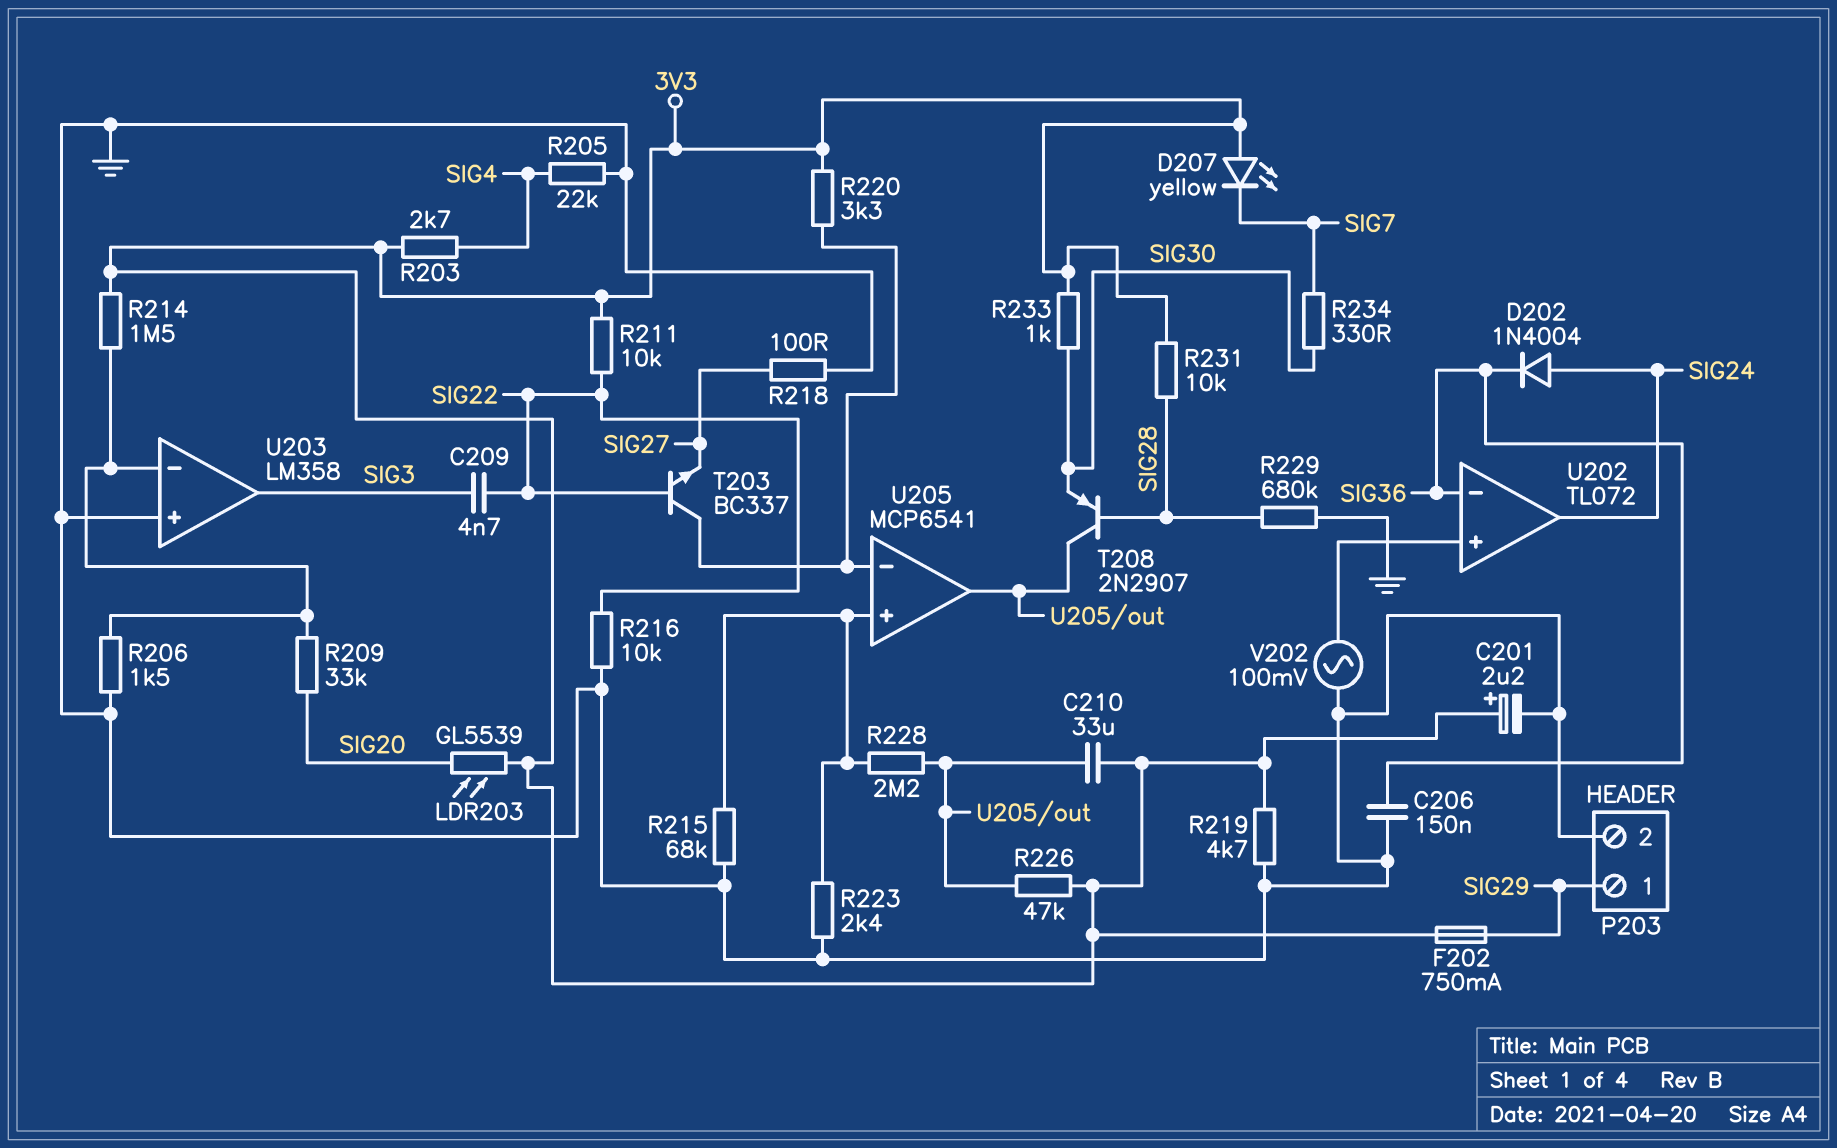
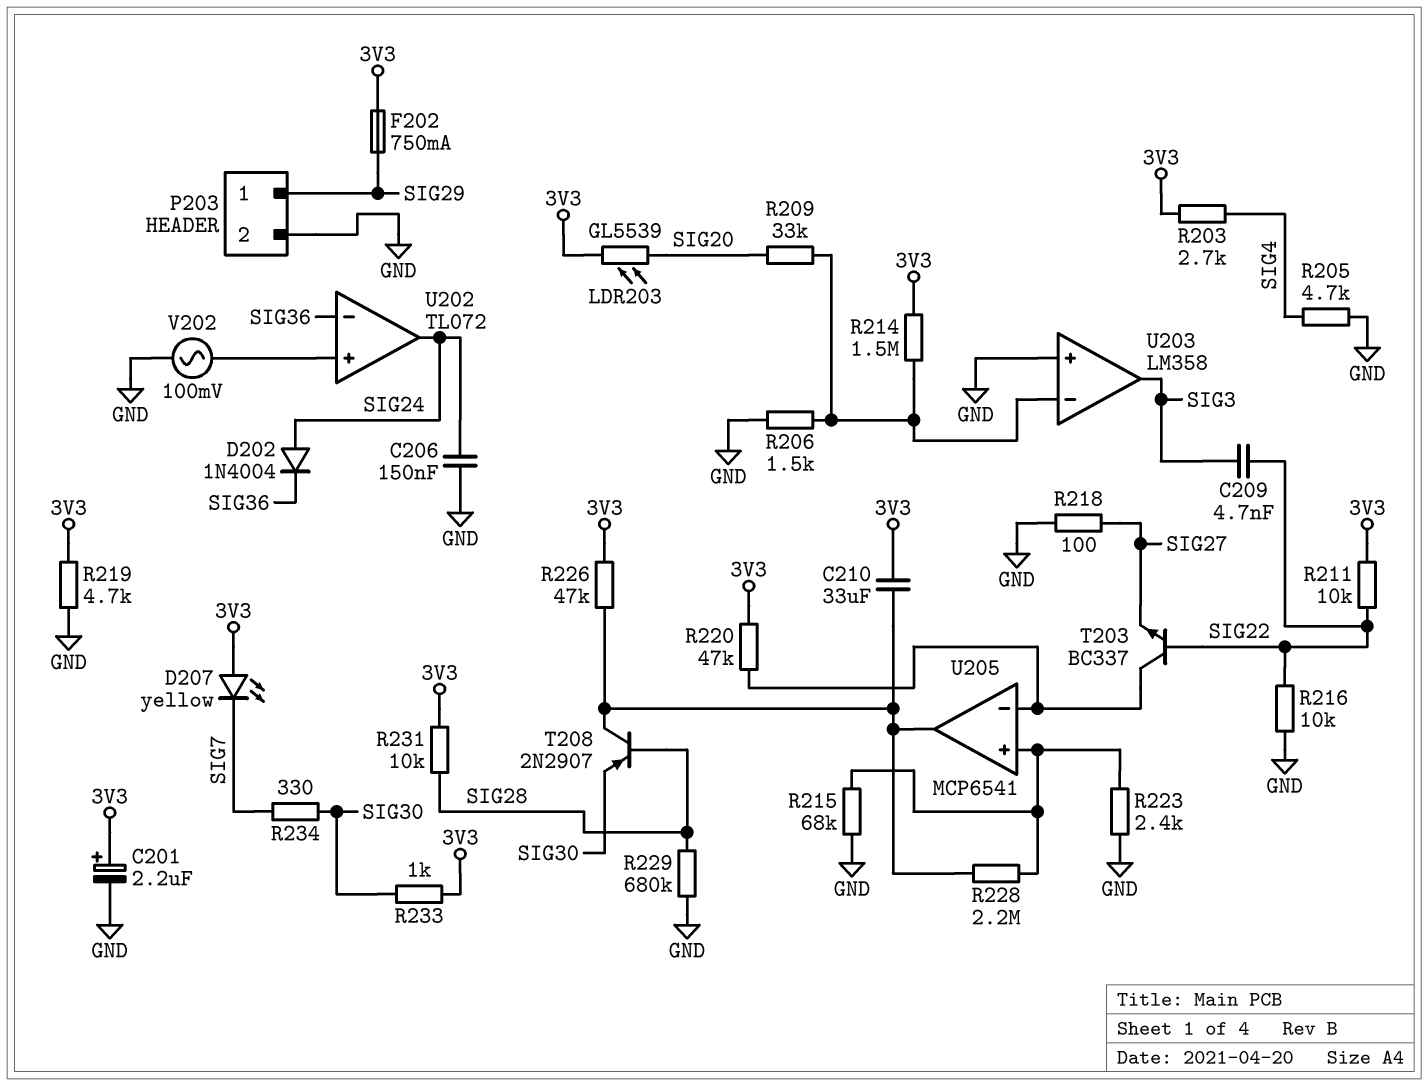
C206: 150nF (GND, SIG36) -> 150nF (GND, SIG24)
R205: 22k (GND, SIG4) -> 4.7k (GND, SIG4)
R220: 3.3k (3V3, U205/in-) -> 47k (3V3, U205/in-)

